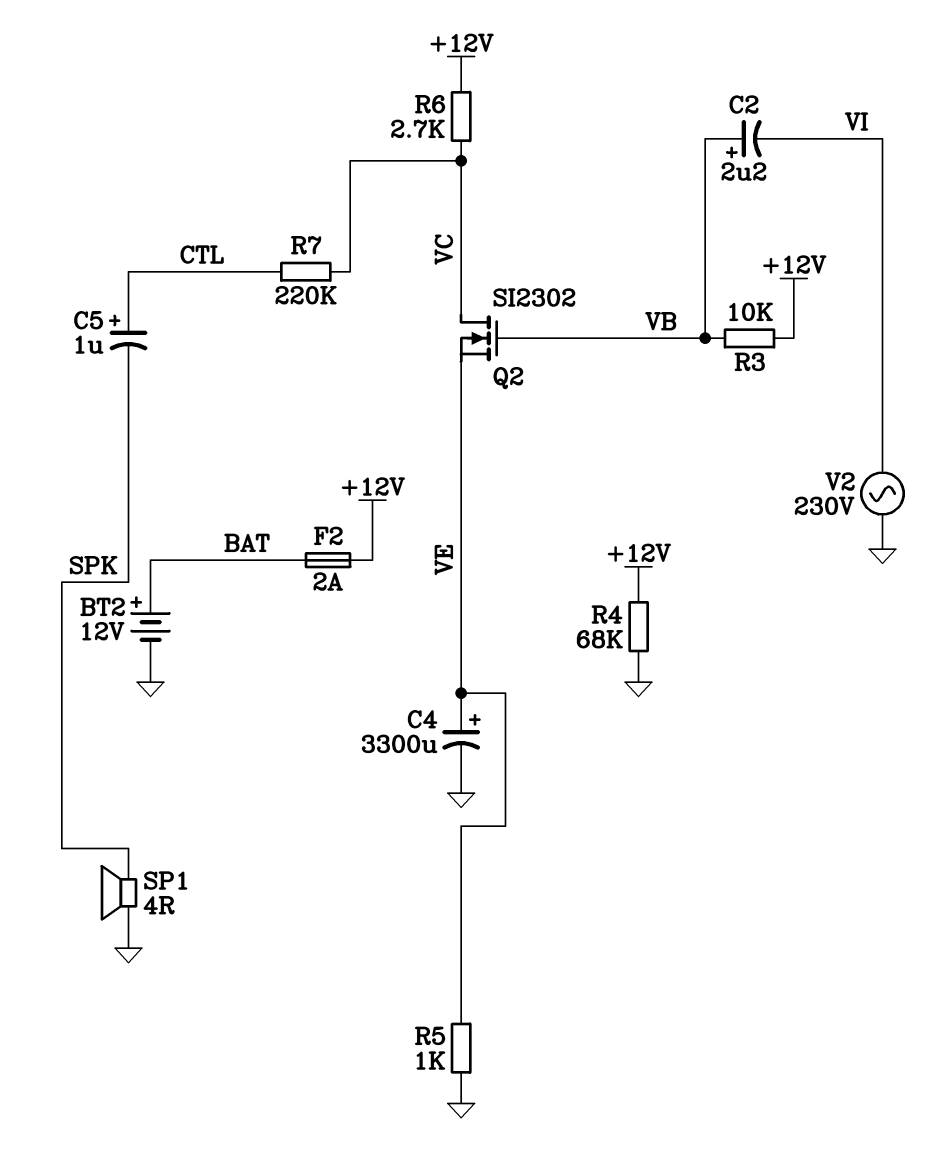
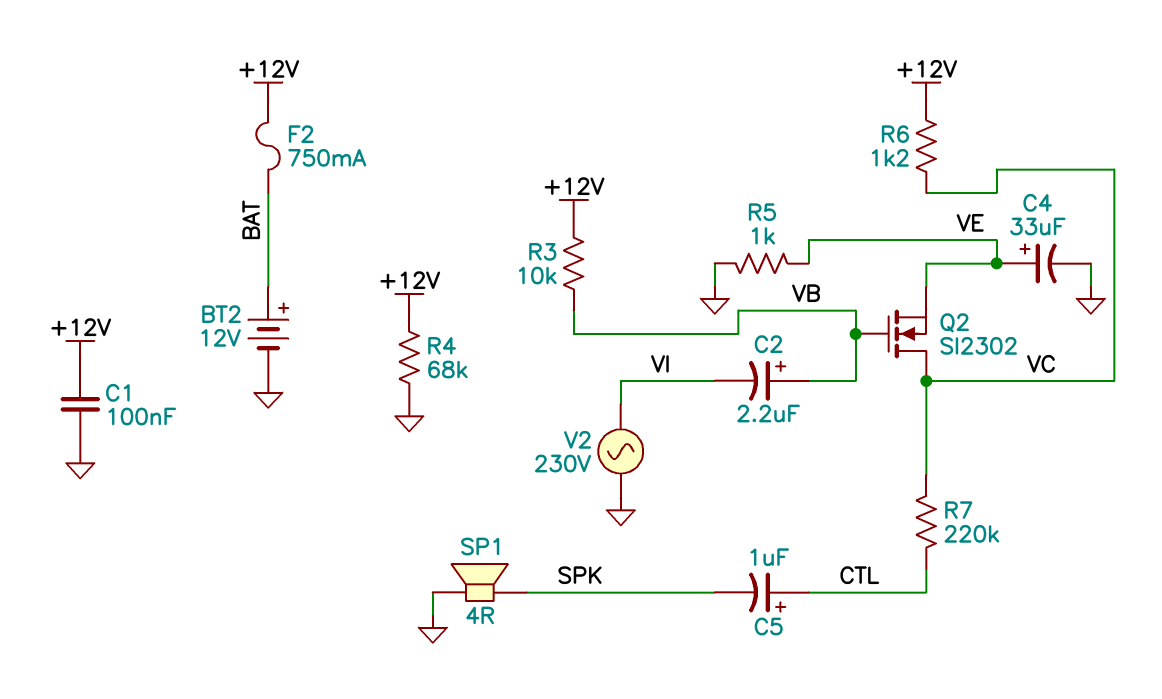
C1: none -> 100nF (+12V, GND)
C4: 3300uF (plus VE, minus GND) -> 33uF (plus VE, minus GND)
F2: 2A (+12V, BAT) -> 750mA (+12V, BAT)
R6: 2.7k (+12V, VC) -> 1.2k (+12V, VC)

